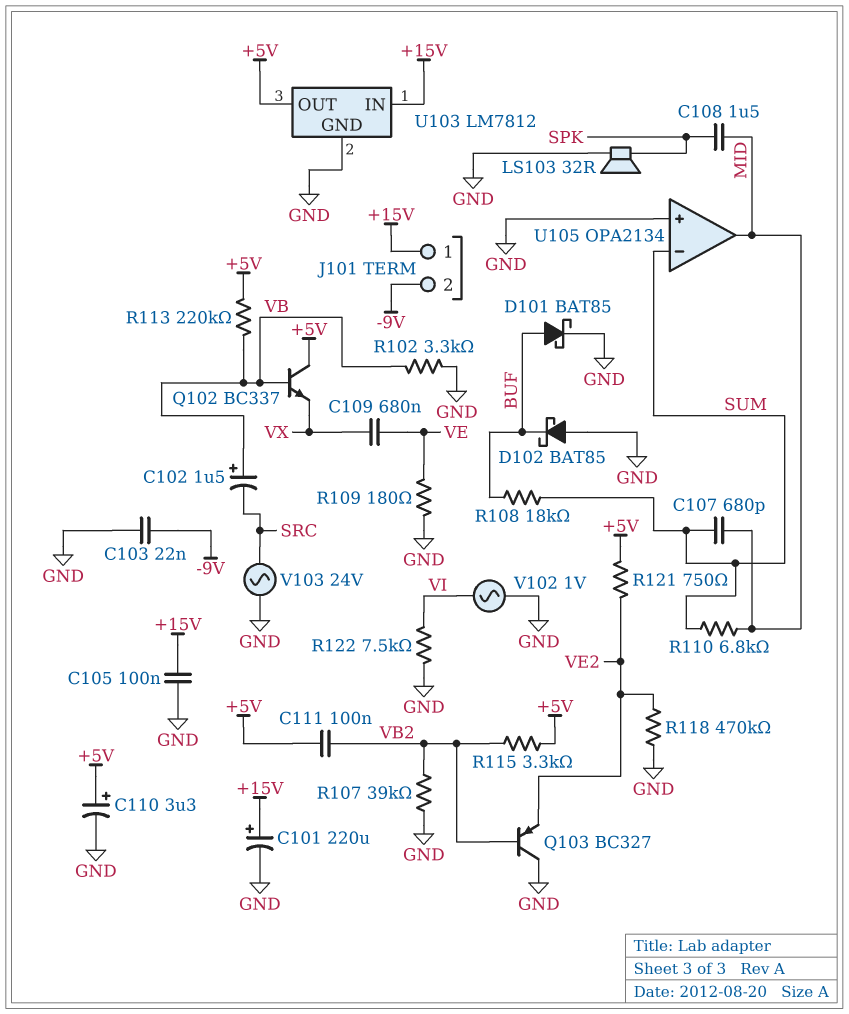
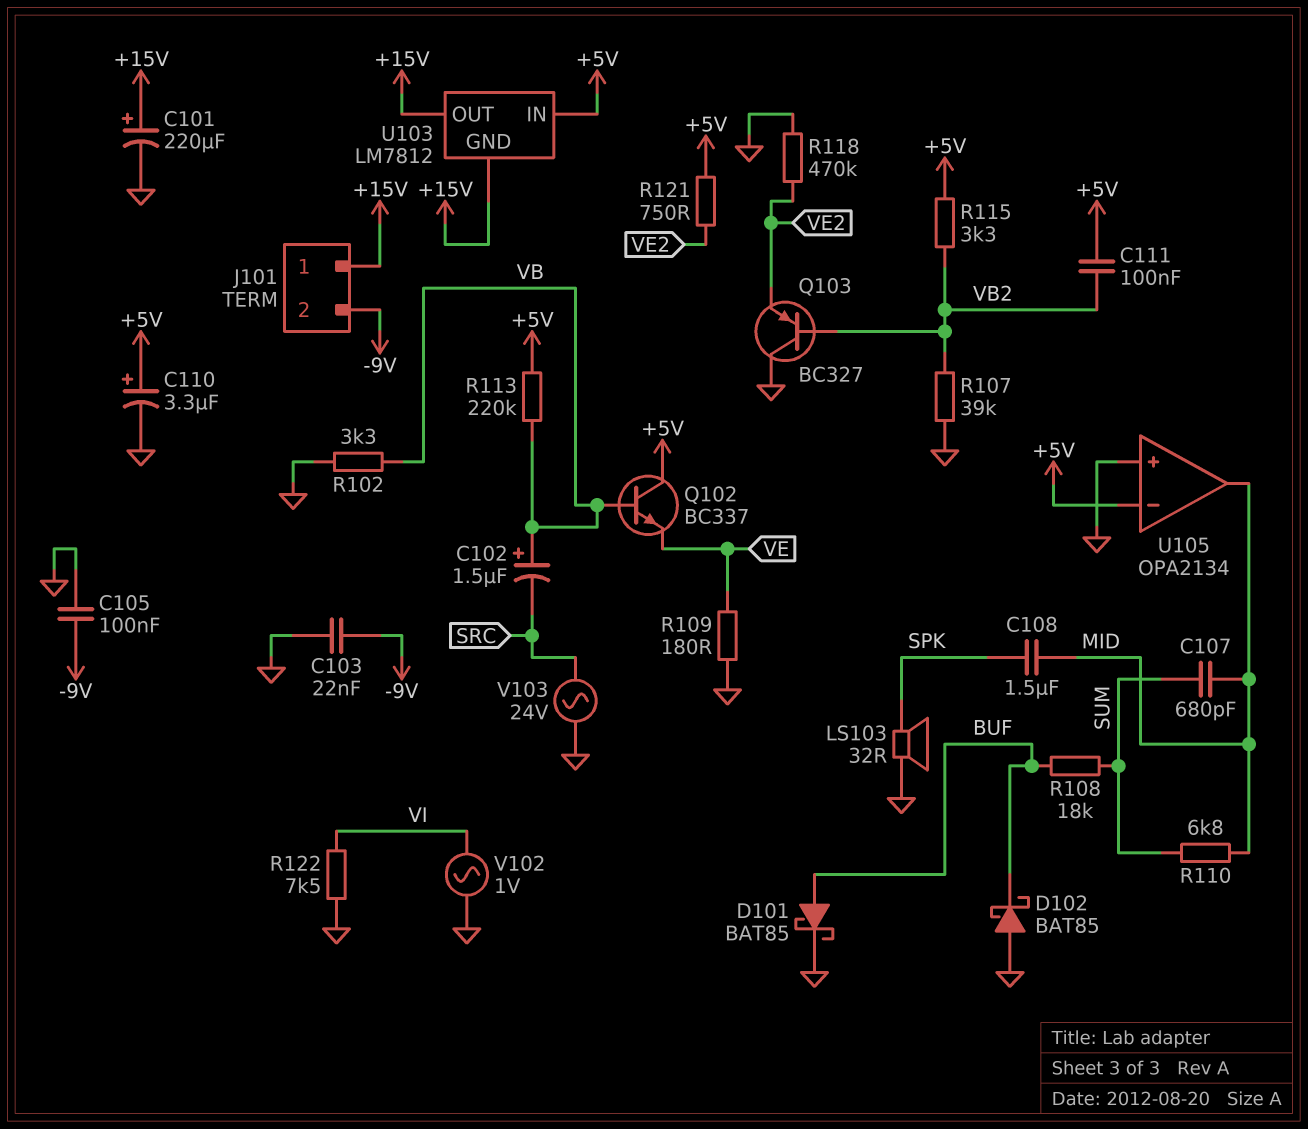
C105: 100nF (+15V, GND) -> 100nF (-9V, GND)
C109: 680nF (VE, VX) -> none
Q102: NPN BC337 (B VB, C +5V, E VX) -> NPN BC337 (B VB, C +5V, E VE)
U103 pin GND: GND -> +15V
U103 pin IN: +15V -> +5V
U103 pin OUT: +5V -> +15V
U105 pin in-: SUM -> +5V

